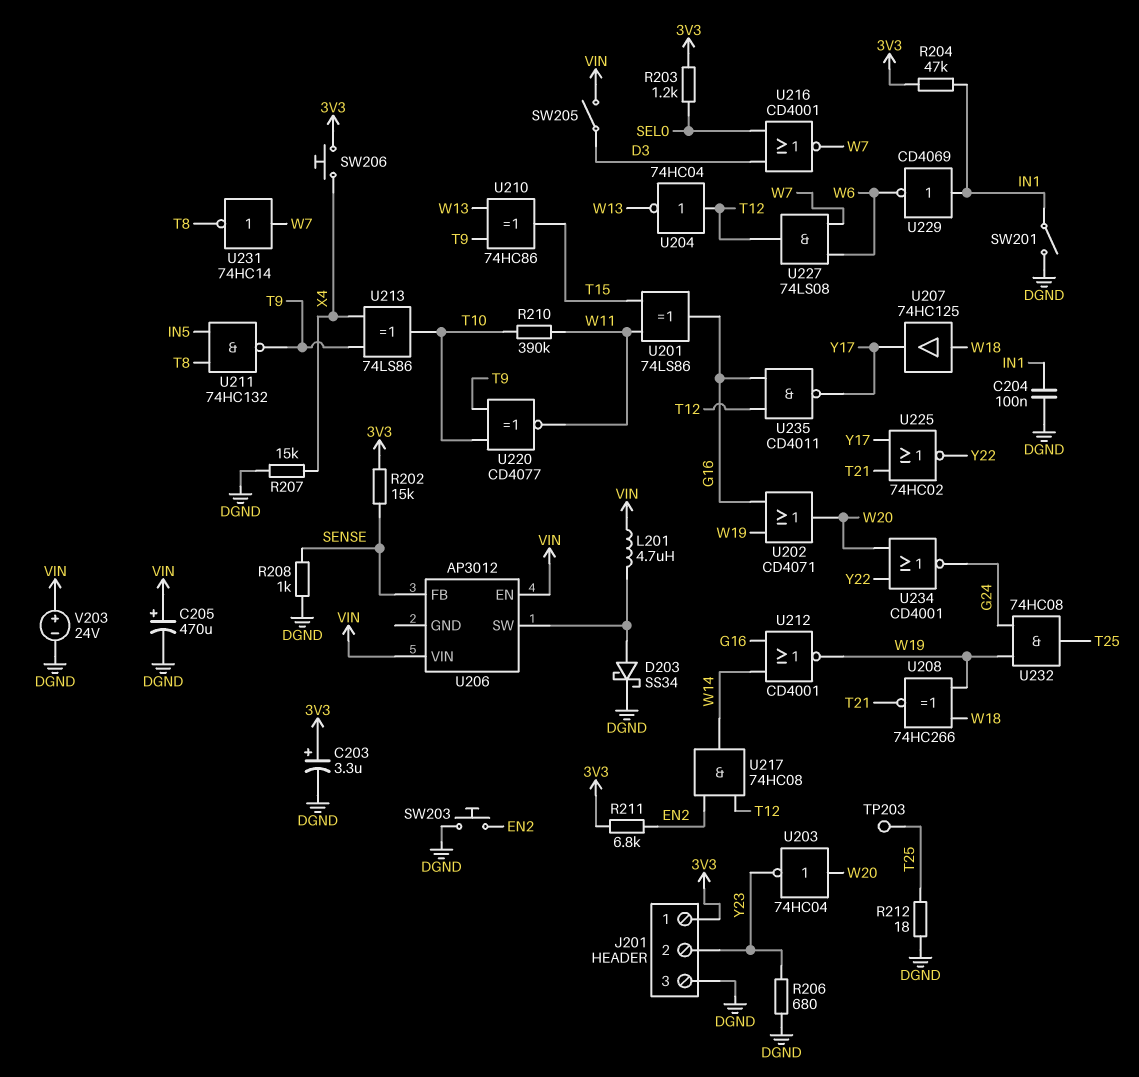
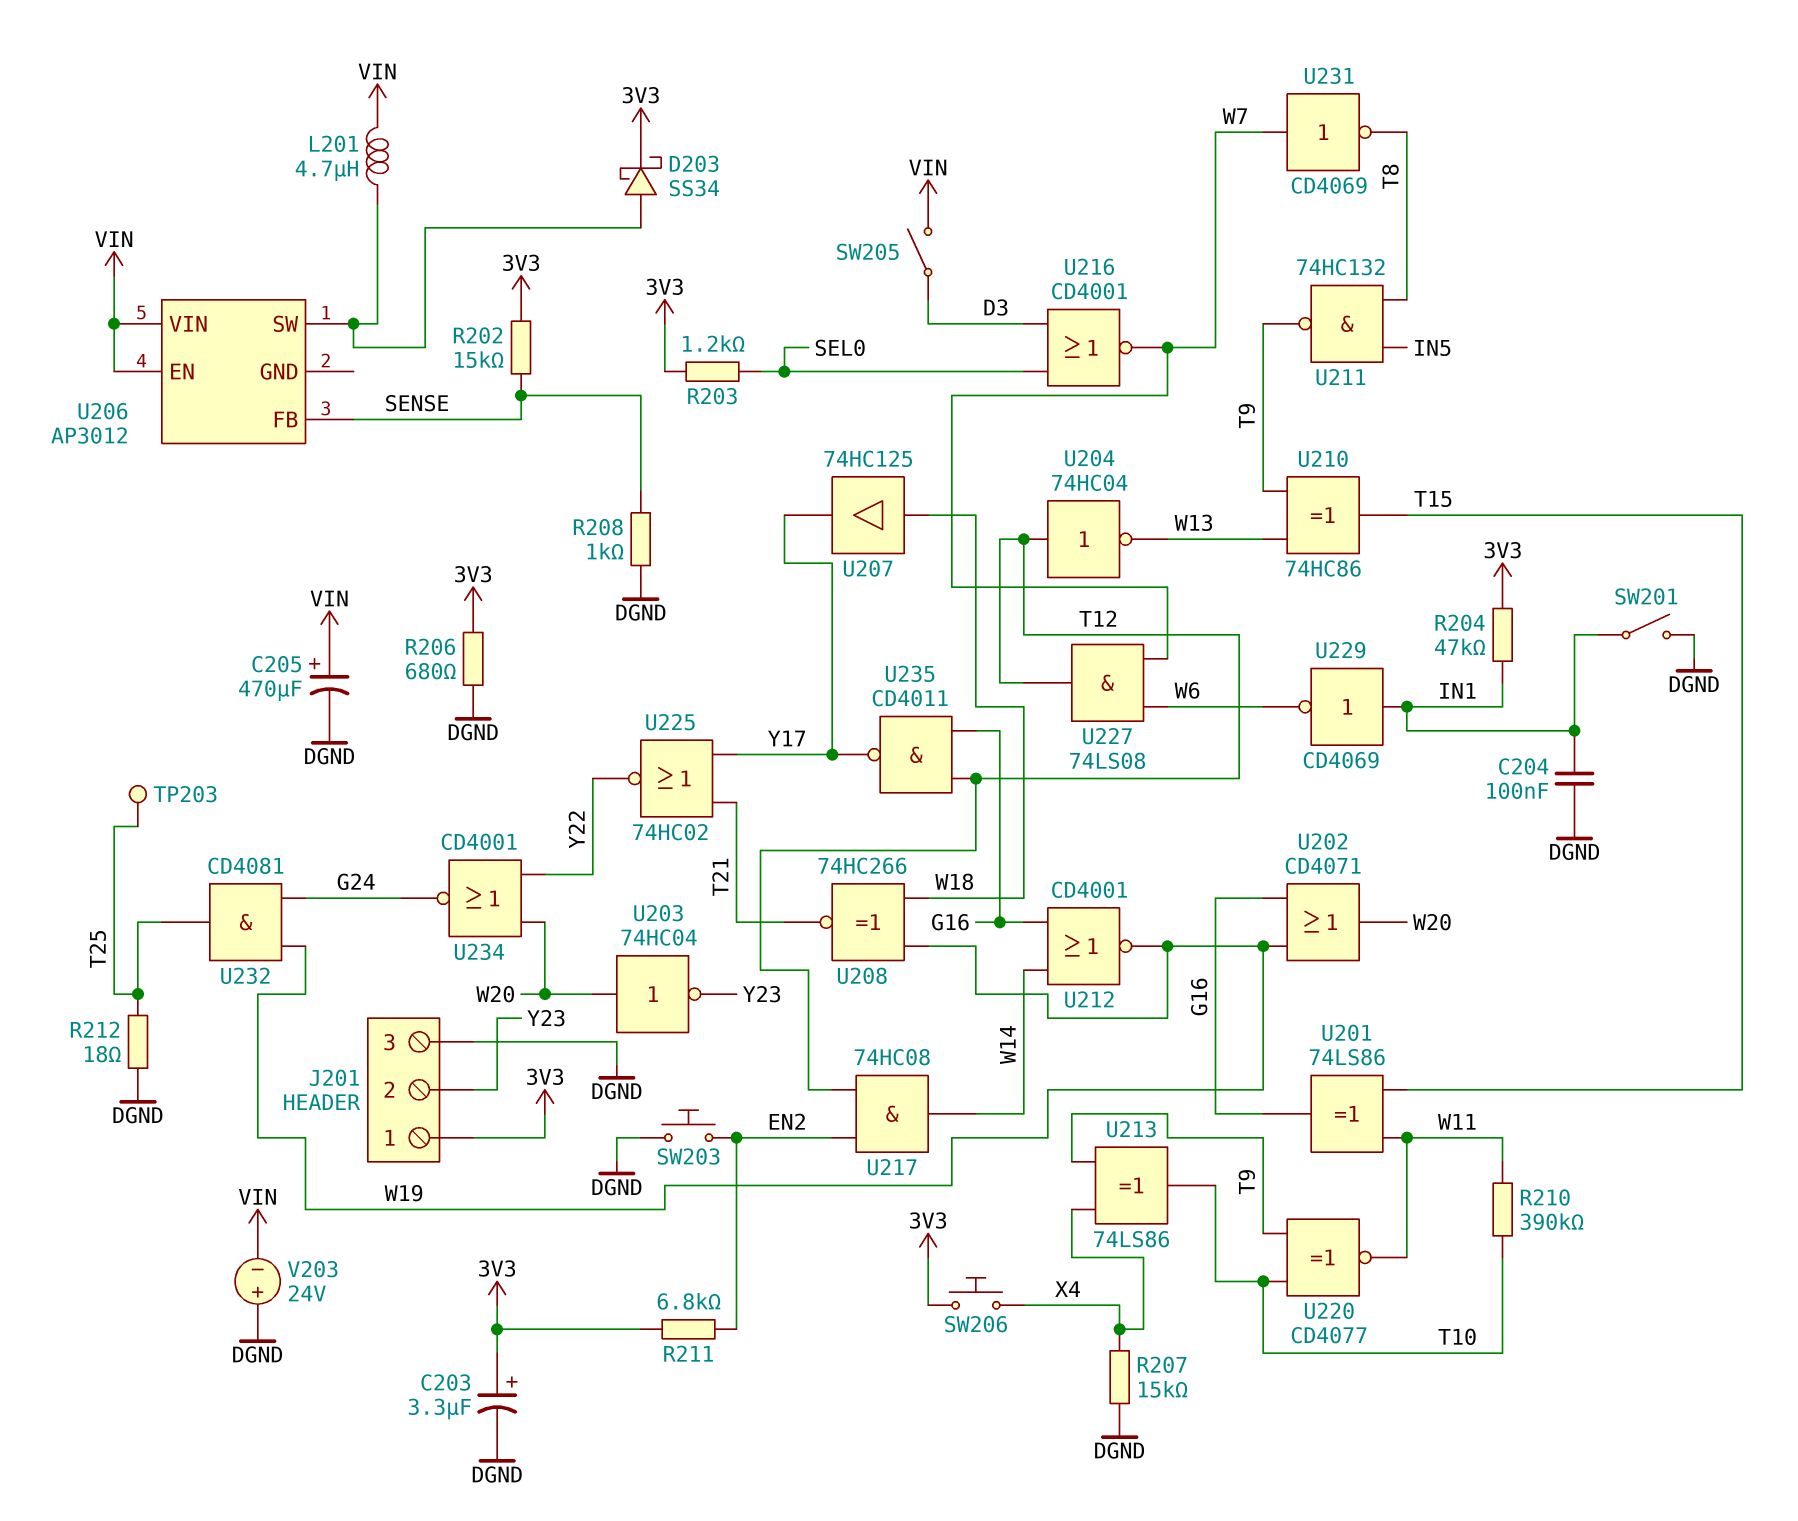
D203: schottky SS34 (A U206/SW, K DGND) -> schottky SS34 (A U206/SW, K 3V3)
R206: 680 (DGND, Y23) -> 680 (3V3, DGND)
U231: NOT 74HC14 (in W7, out T8) -> NOT CD4069 (in W7, out T8)
U232: AND 74HC08 (in G24, in W19, out T25) -> AND CD4081 (in G24, in W19, out T25)
V203: 24V (plus VIN, minus DGND) -> 24V (plus DGND, minus VIN)

